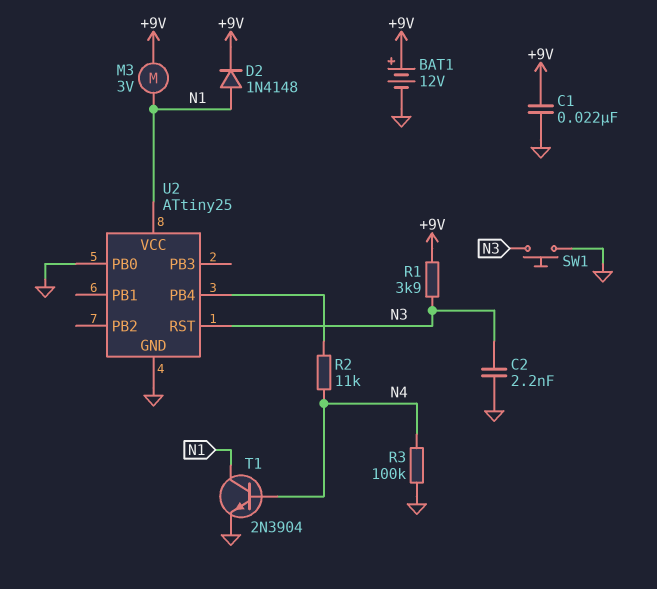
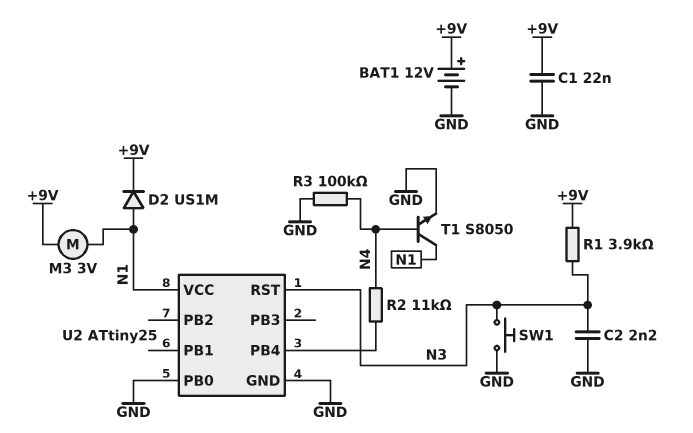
D2: diode 1N4148 (A N1, K +9V) -> diode US1M (A N1, K +9V)
T1: NPN 2N3904 (B N4, C N1, E GND) -> NPN S8050 (B N4, C N1, E GND)

